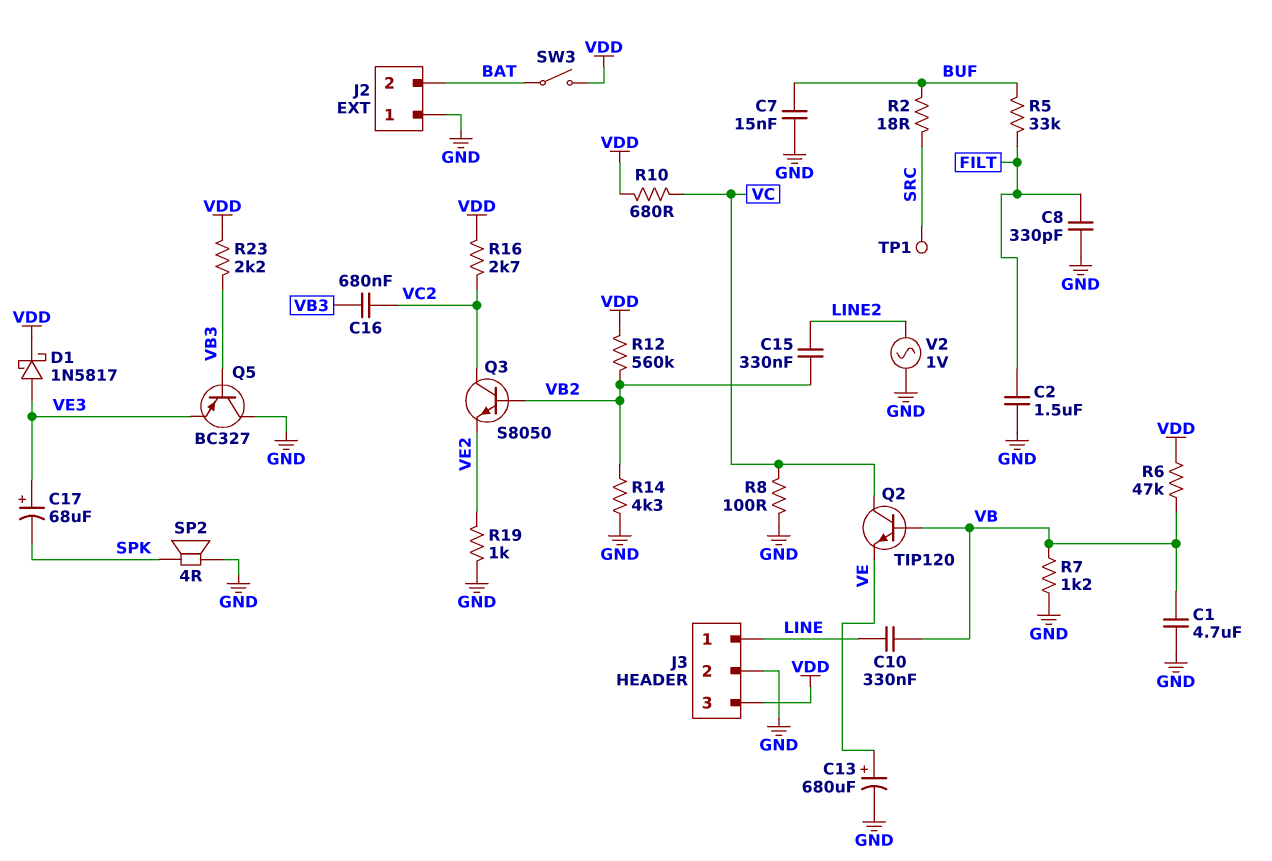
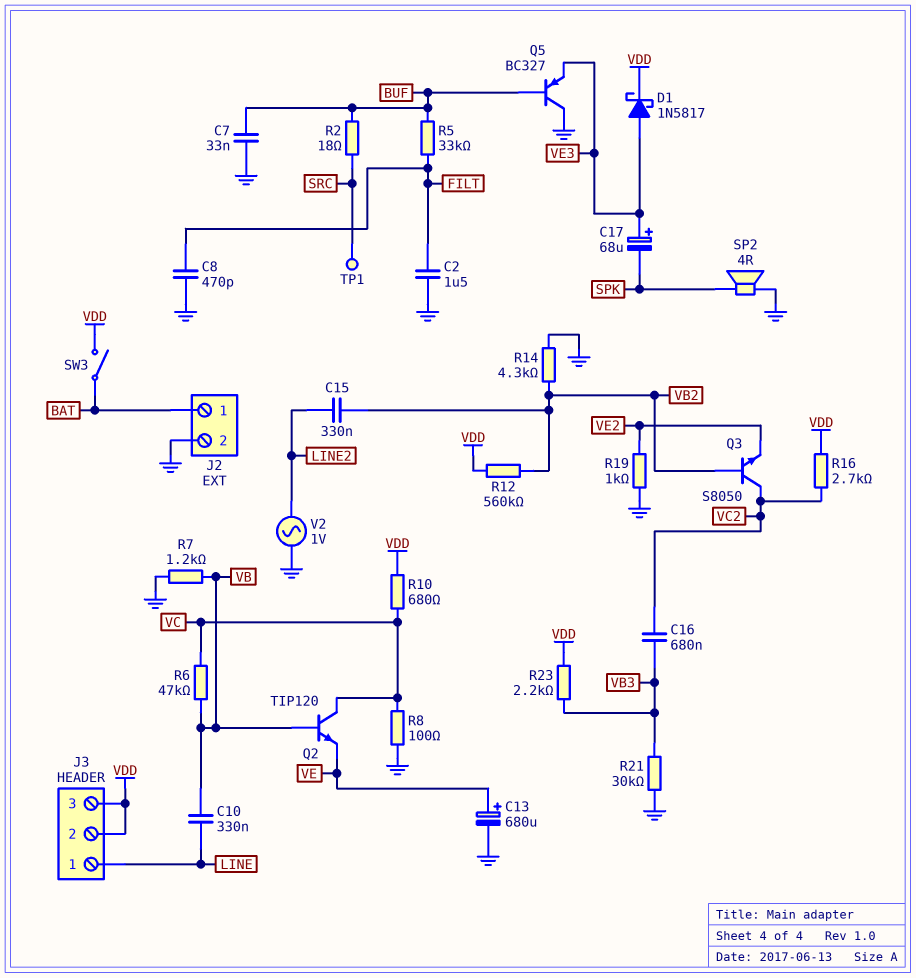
C1: 4.7uF (GND, VB) -> none
C7: 15nF (BUF, GND) -> 33nF (BUF, GND)
C8: 330pF (FILT, GND) -> 470pF (FILT, GND)
J2 pin 1: GND -> BAT
J2 pin 2: BAT -> GND
J3 pin 2: GND -> VDD
Q5: PNP BC327 (B VB3, C GND, E VE3) -> PNP BC327 (B BUF, C GND, E VE3)
R6: 47k (VB, VDD) -> 47k (VB, VC)
R21: none -> 30k (GND, VB3)

